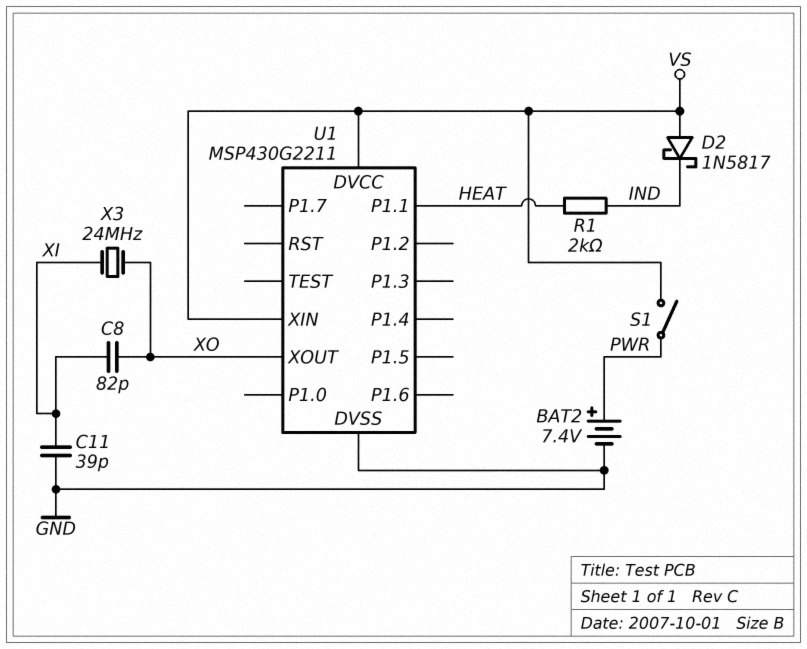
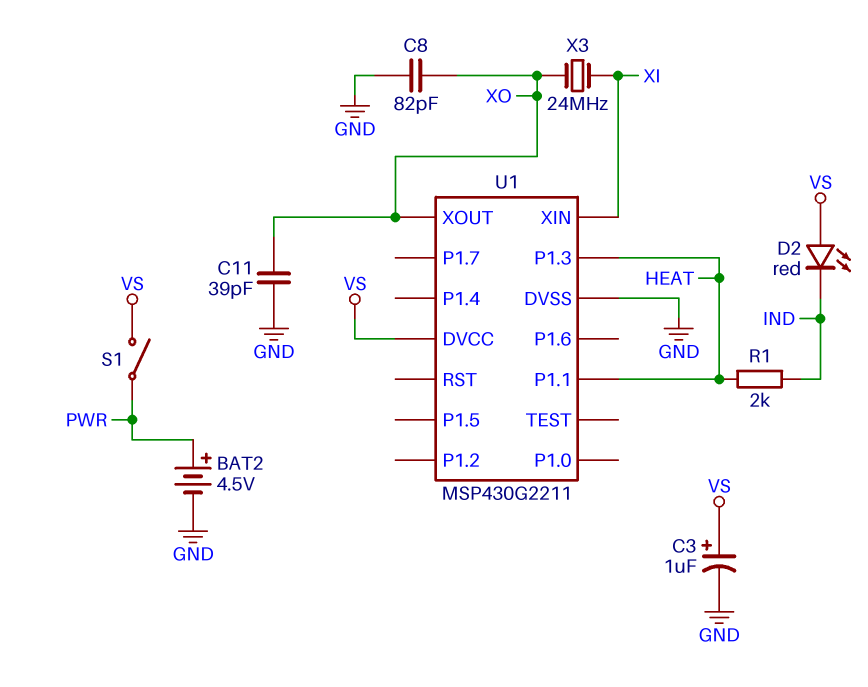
BAT2: 7.4V (plus PWR, minus GND) -> 4.5V (plus PWR, minus GND)
C3: none -> 1uF (plus VS, minus GND)
C8: 82pF (XI, XO) -> 82pF (GND, XO)
C11: 39pF (GND, XI) -> 39pF (GND, XO)
D2: schottky 1N5817 (A VS, K IND) -> LED red (A VS, K IND)
U1 pin P1.3: none -> HEAT
U1 pin XIN: VS -> XI

